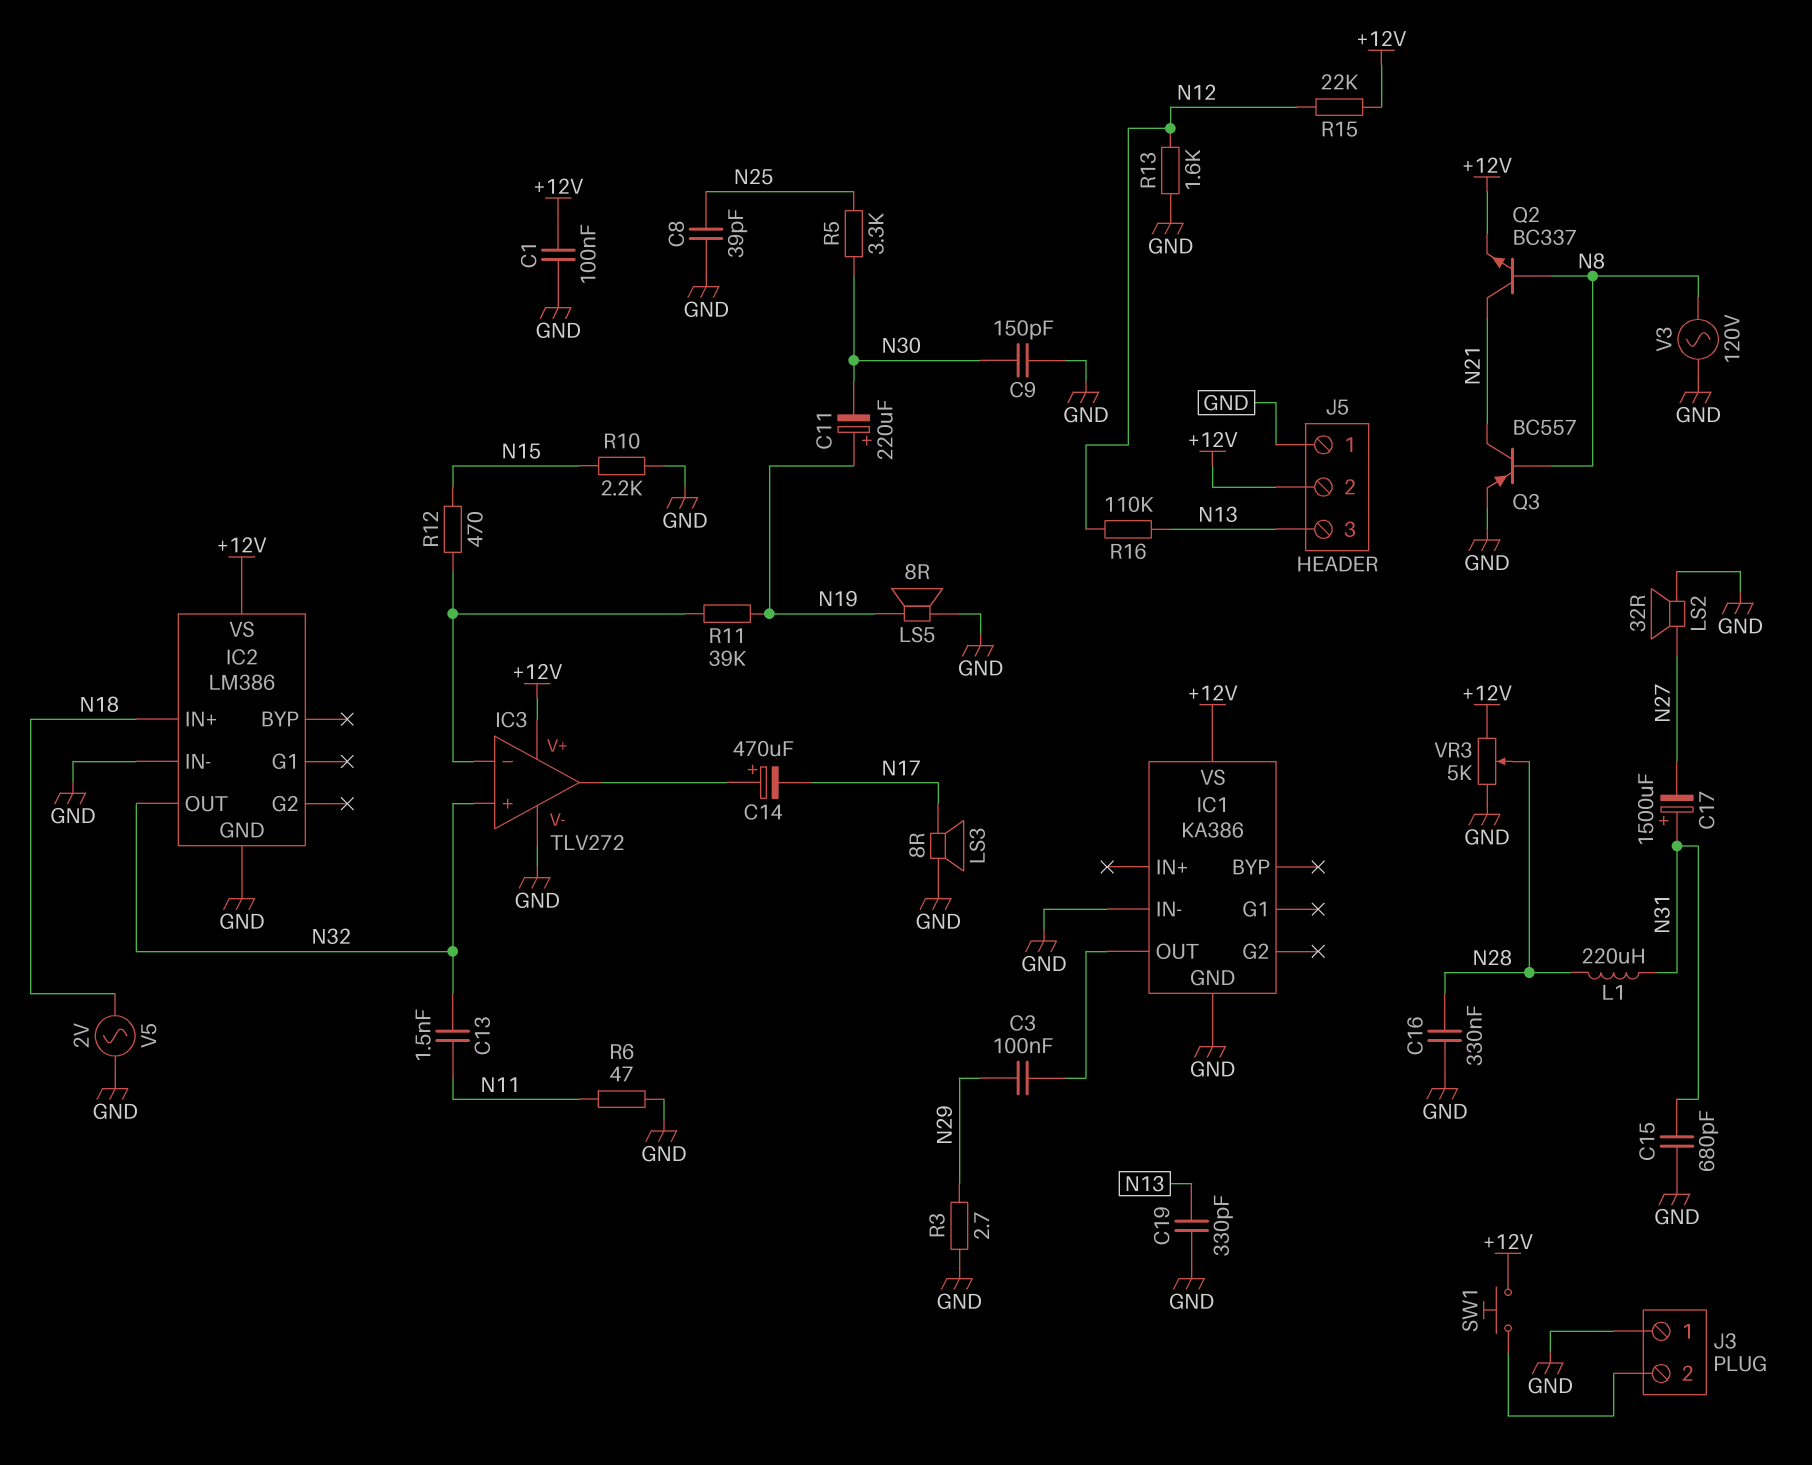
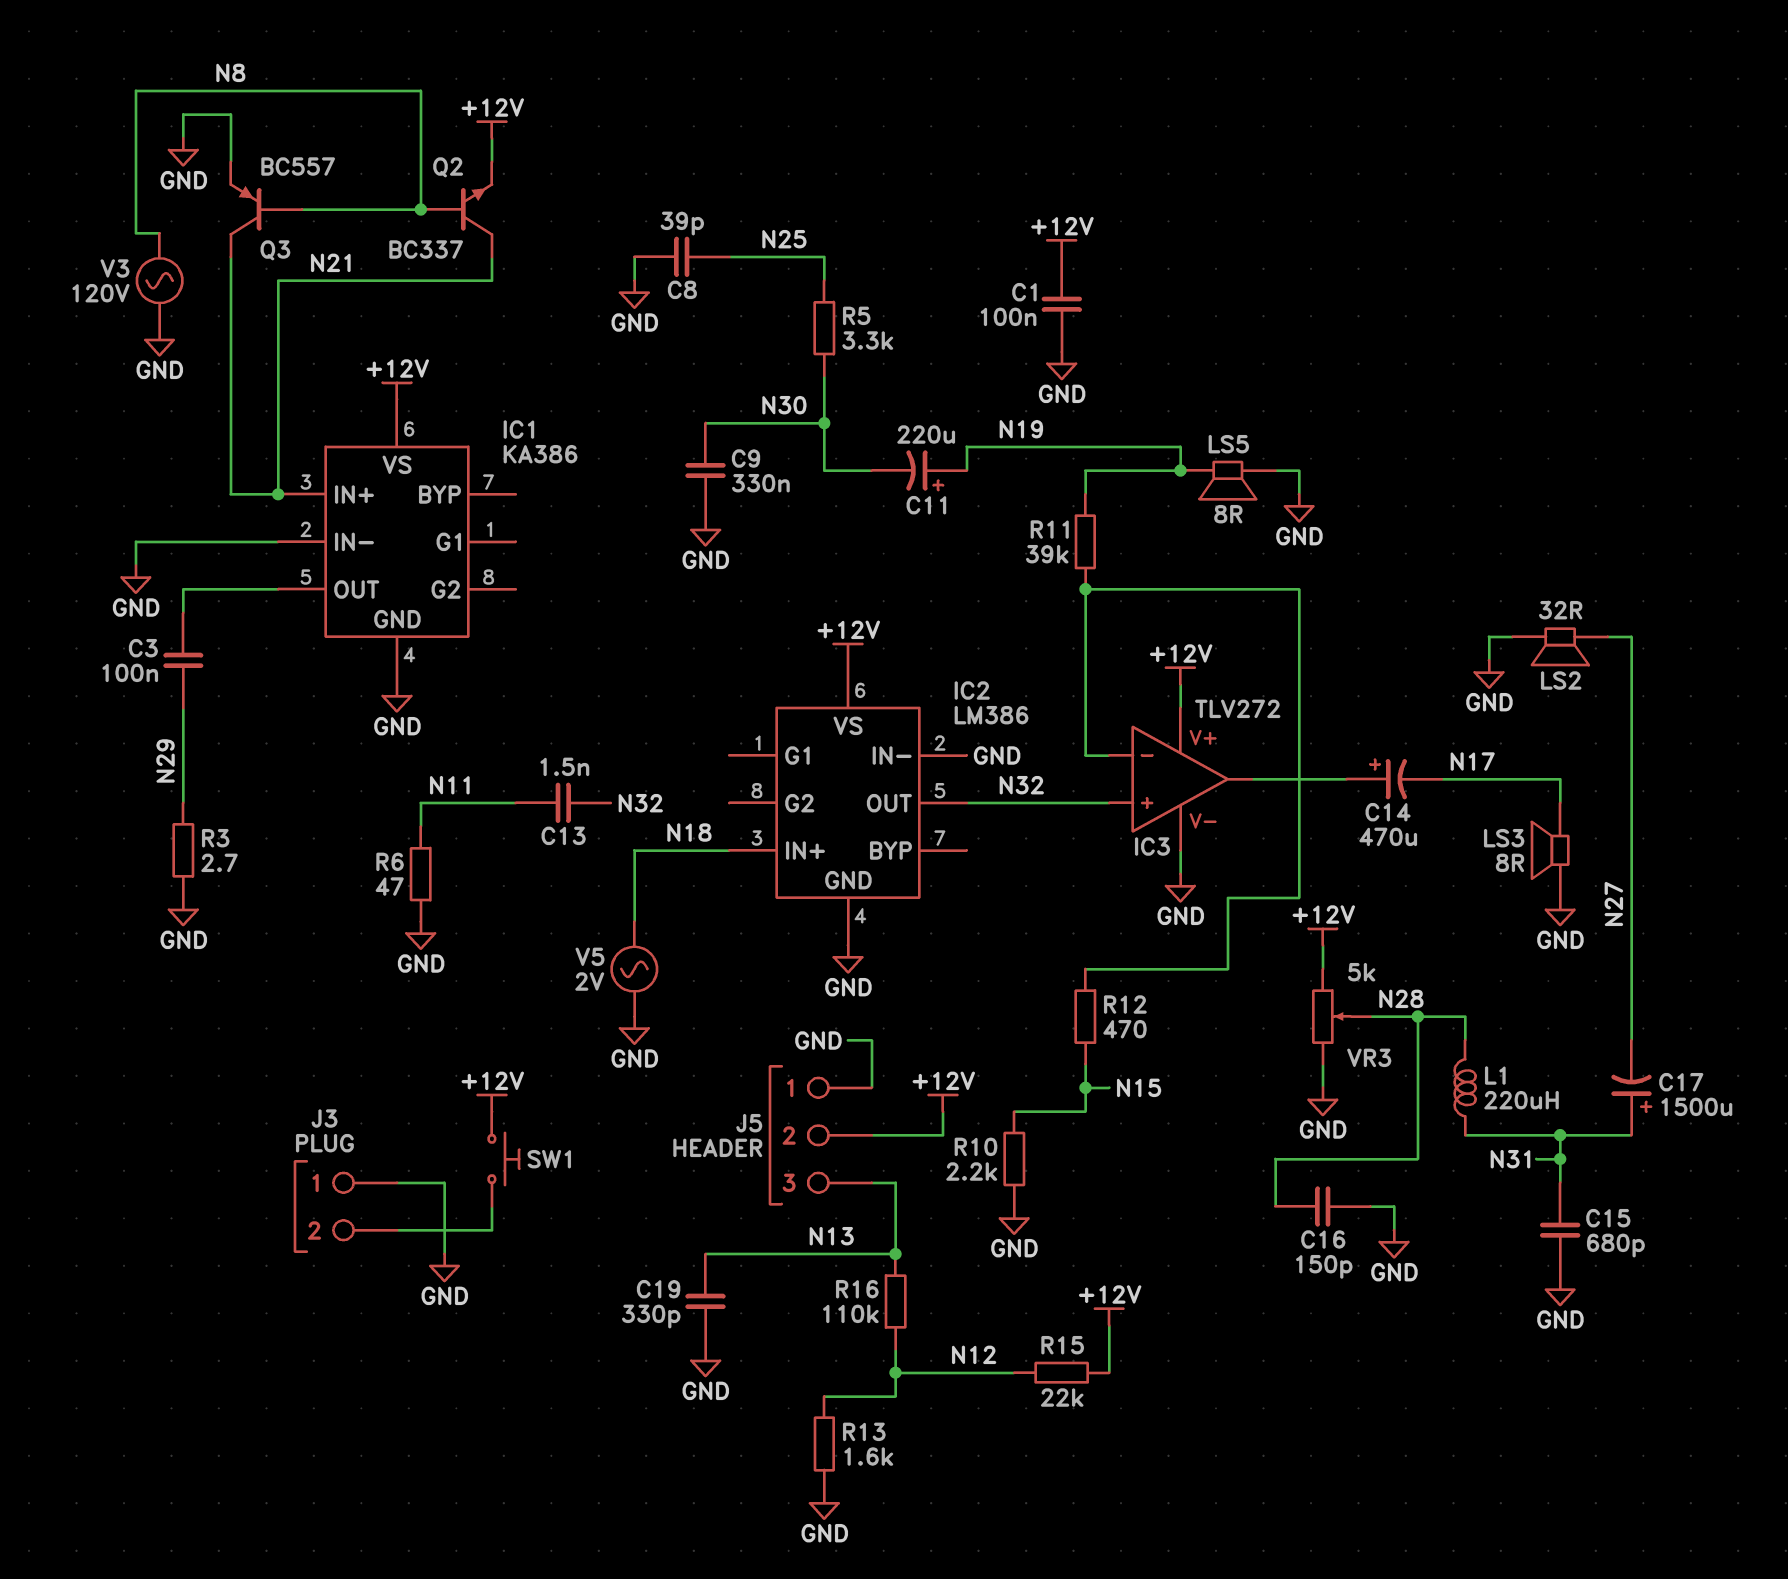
C9: 150pF (GND, N30) -> 330nF (GND, N30)
C16: 330nF (GND, N28) -> 150pF (GND, N28)
IC1 pin IN+: none -> N21

